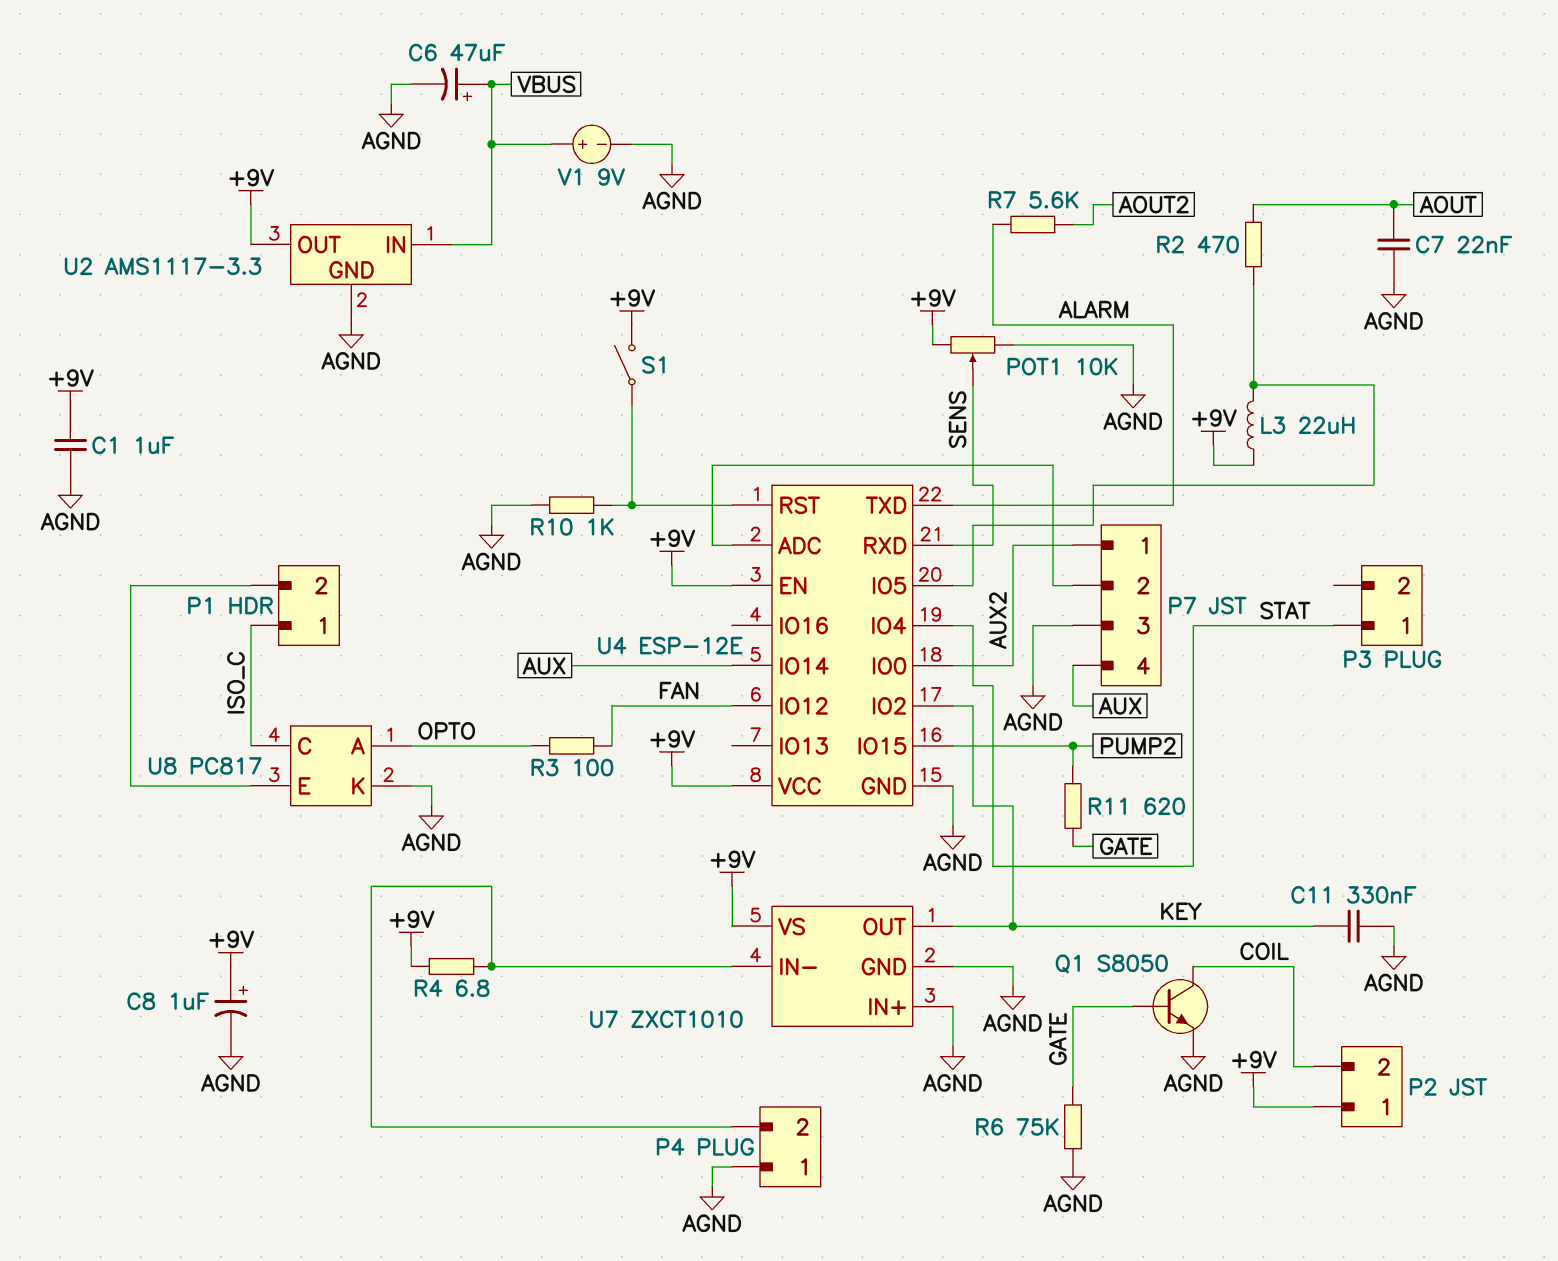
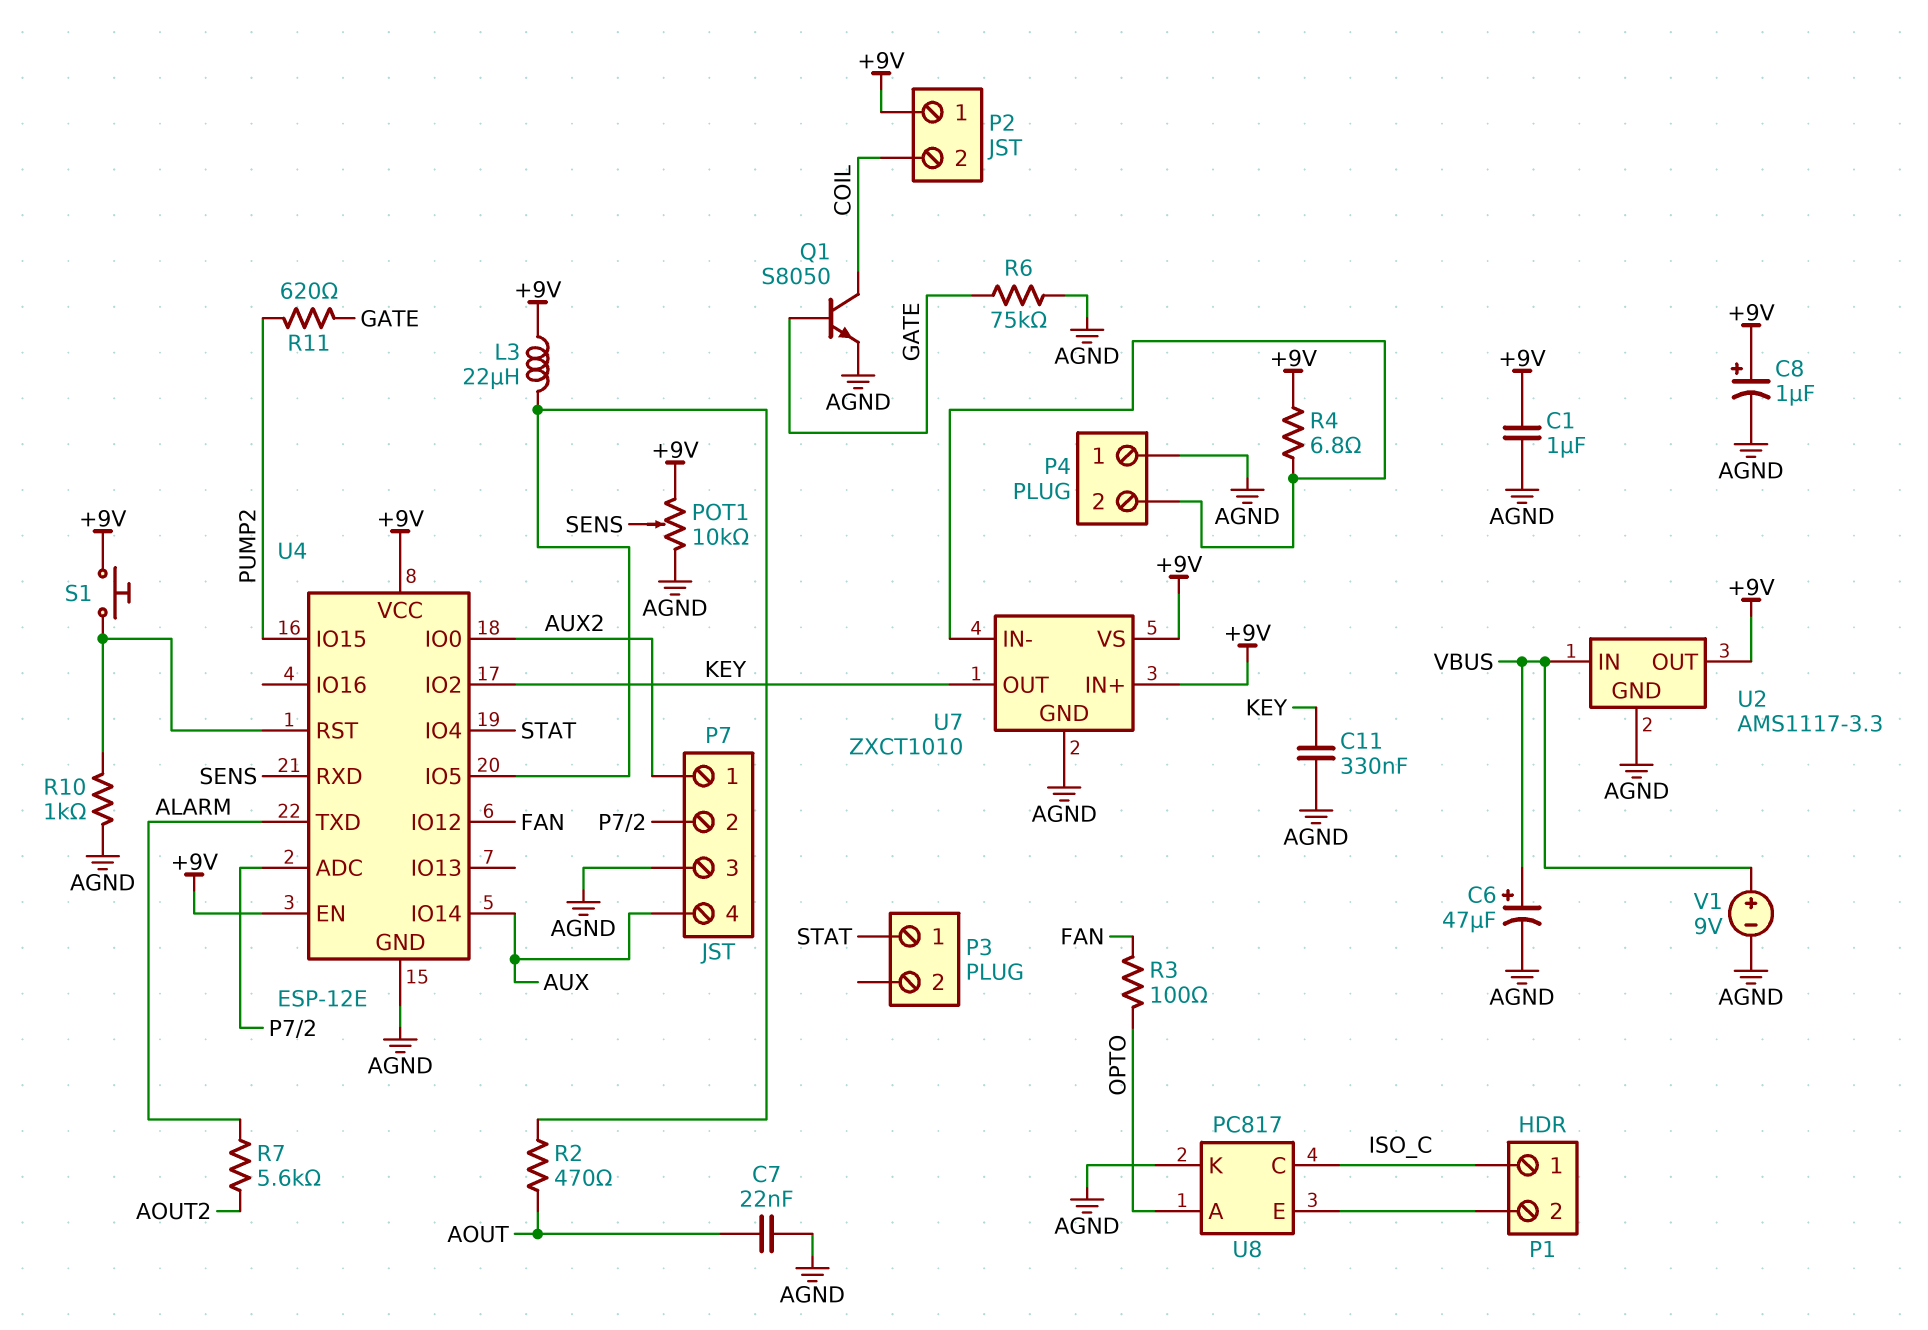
S1: switch (+9V, U4/RST) -> button (+9V, U4/RST)
U7 pin IN+: AGND -> +9V

